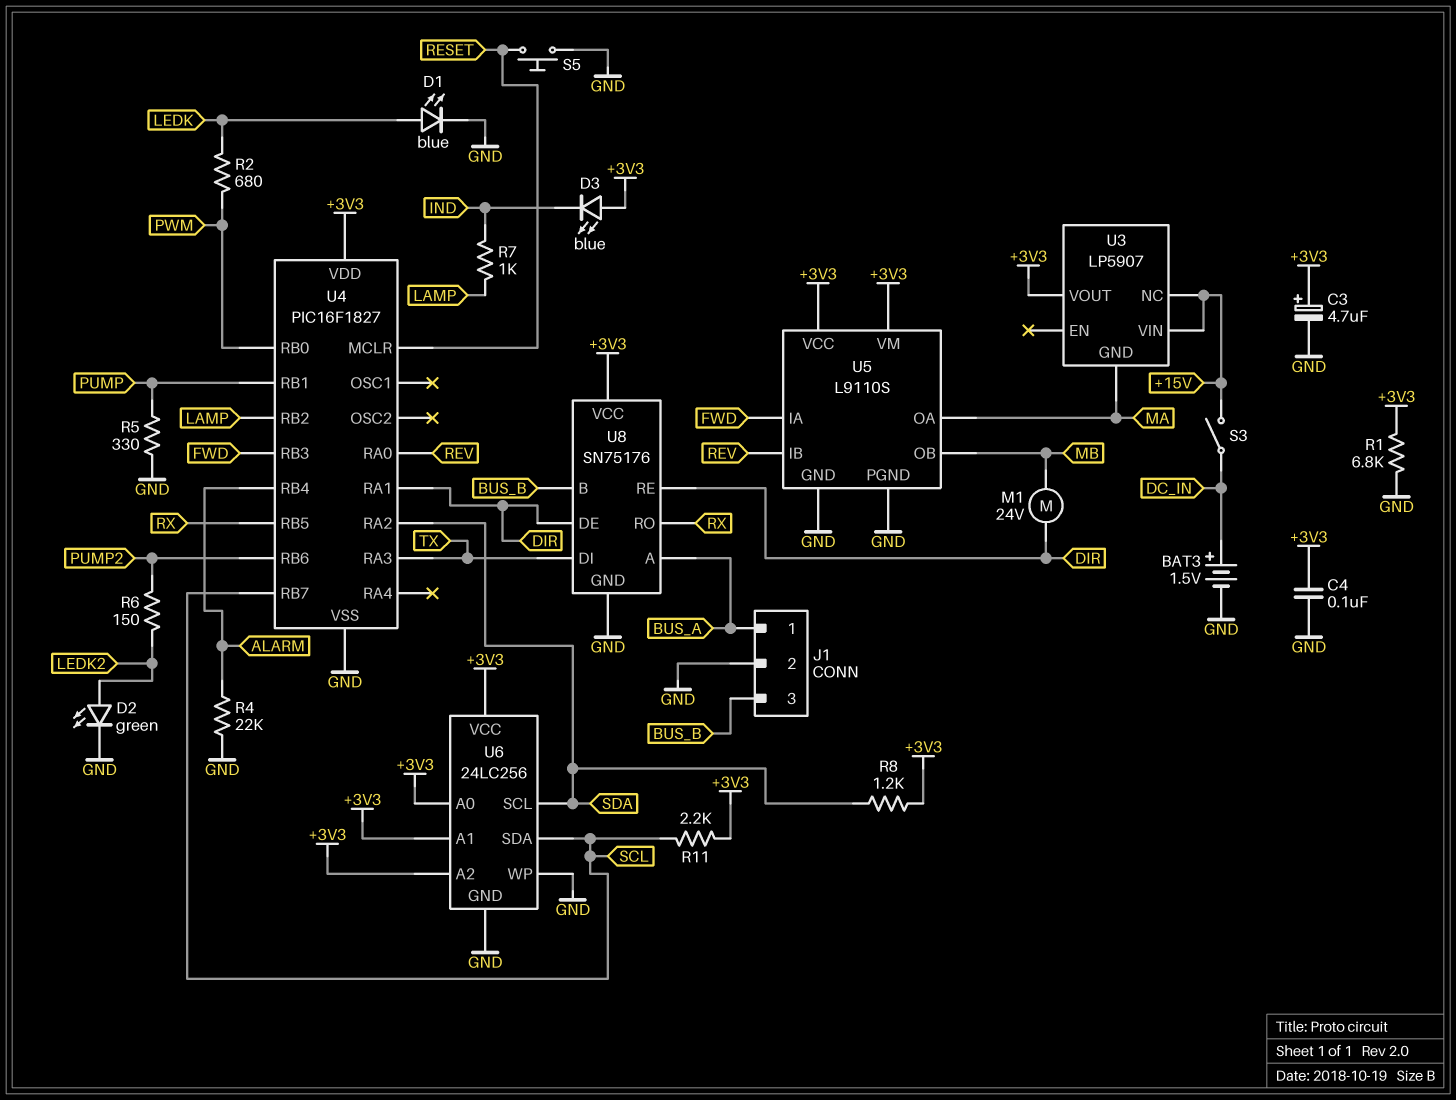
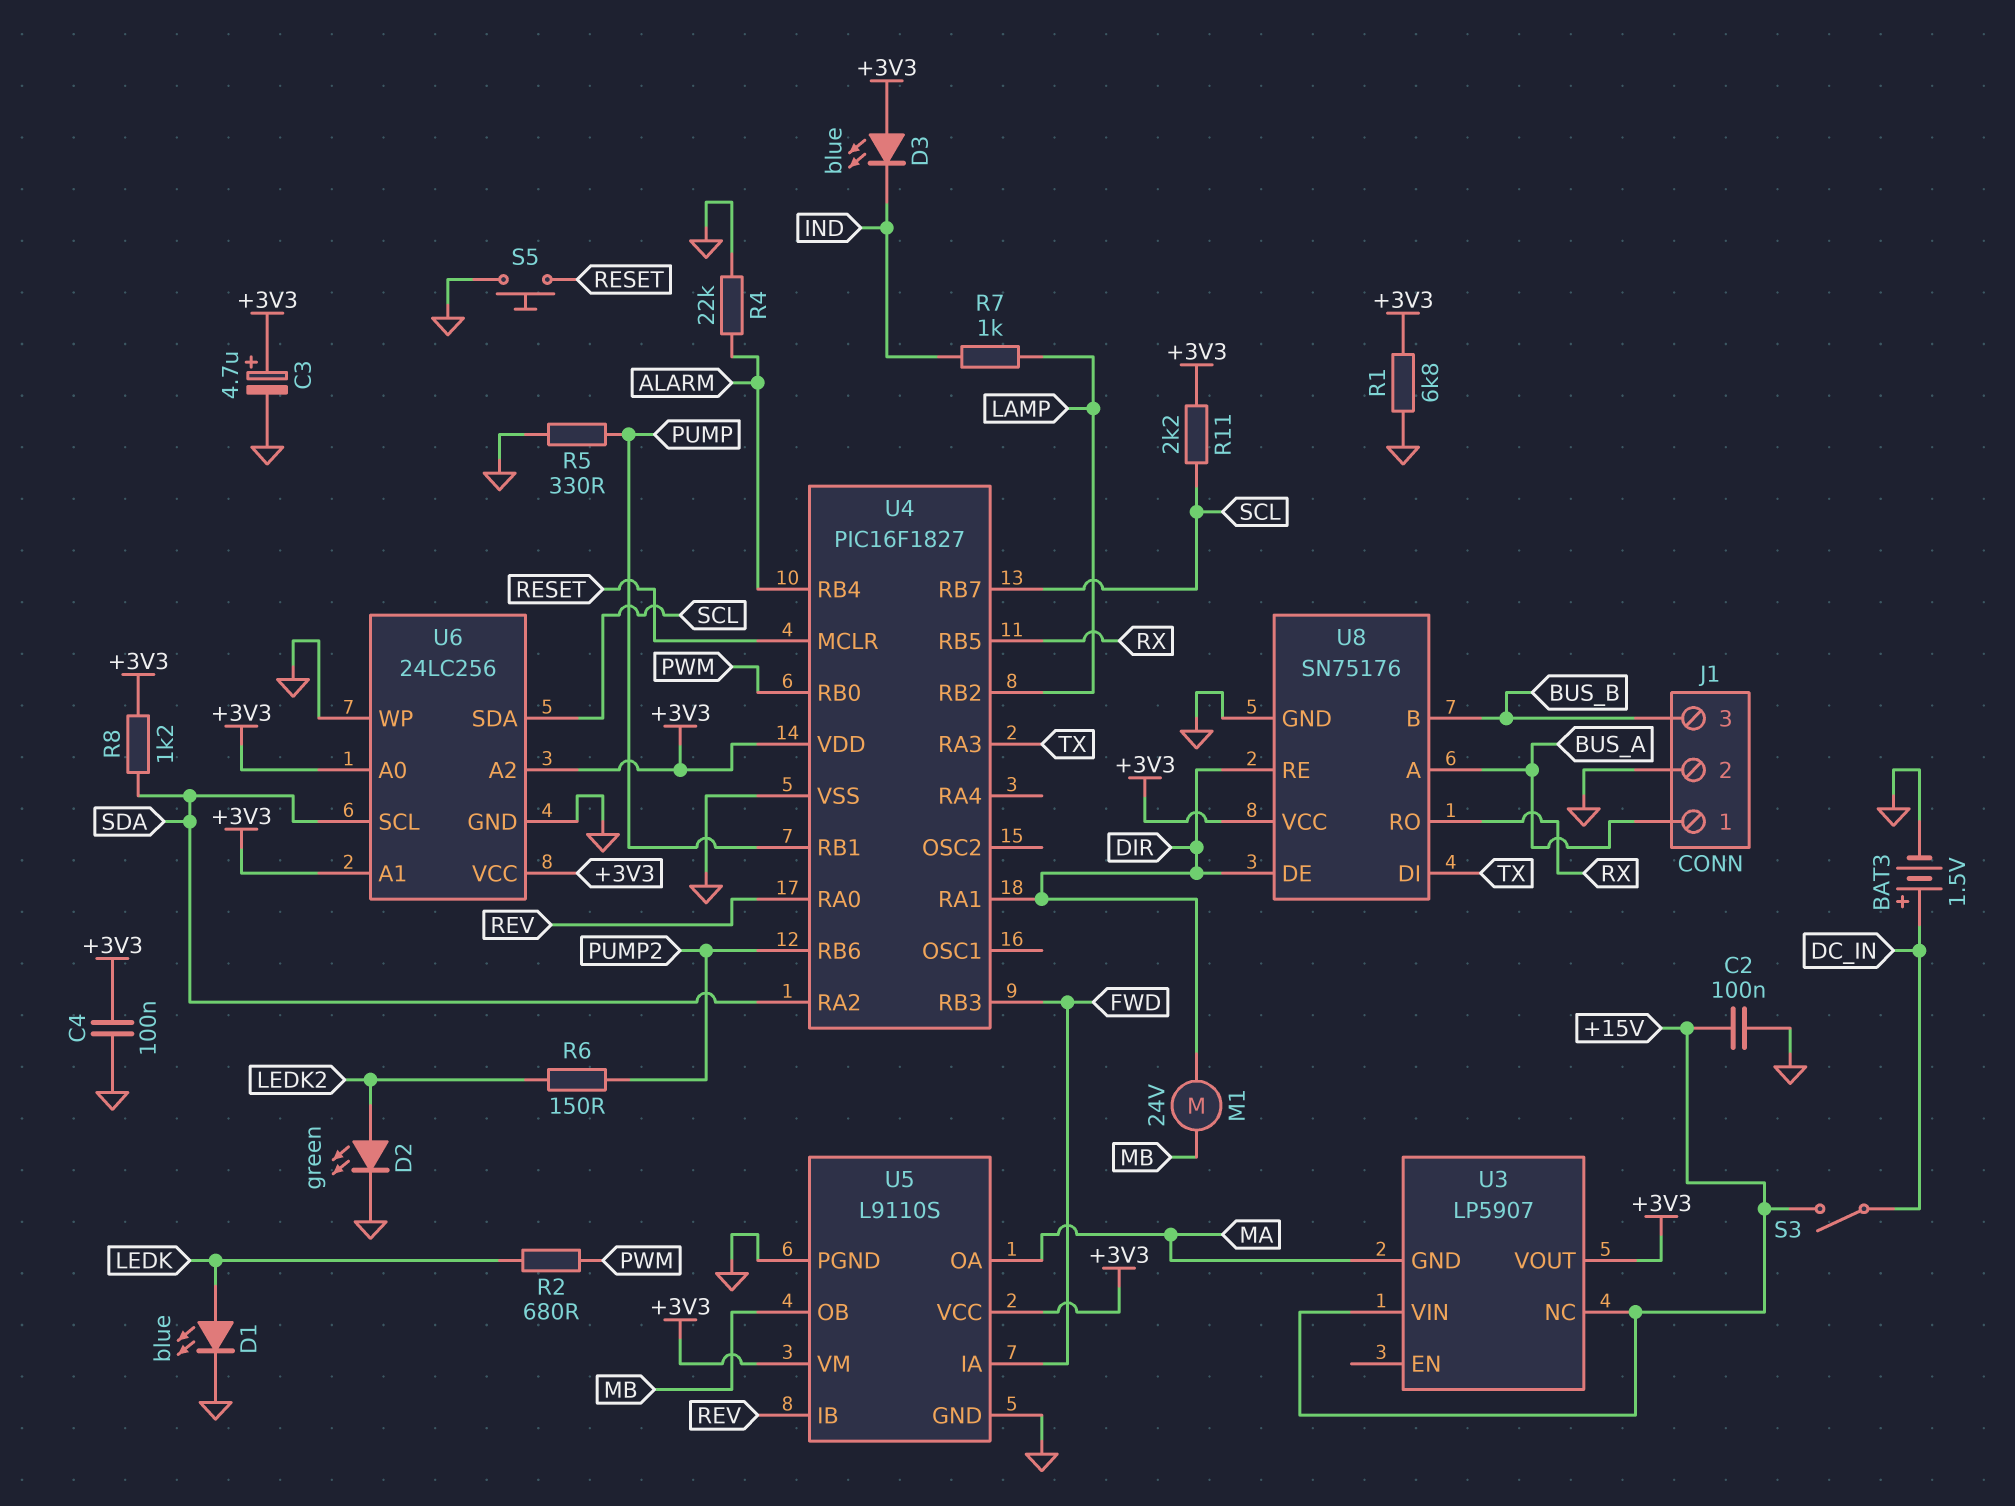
C2: none -> 100nF (+15V, GND)

